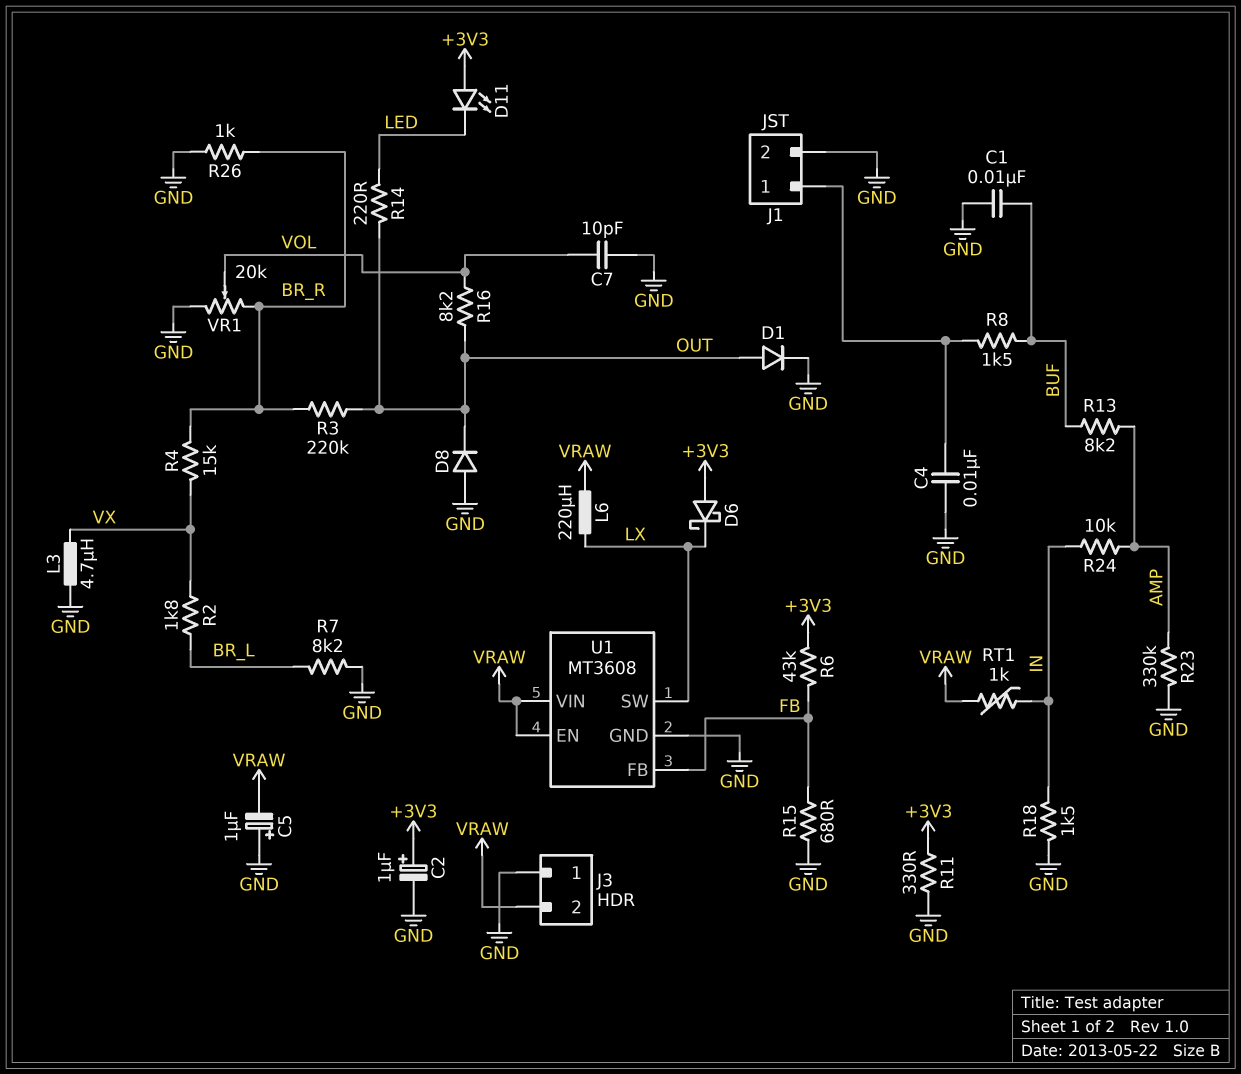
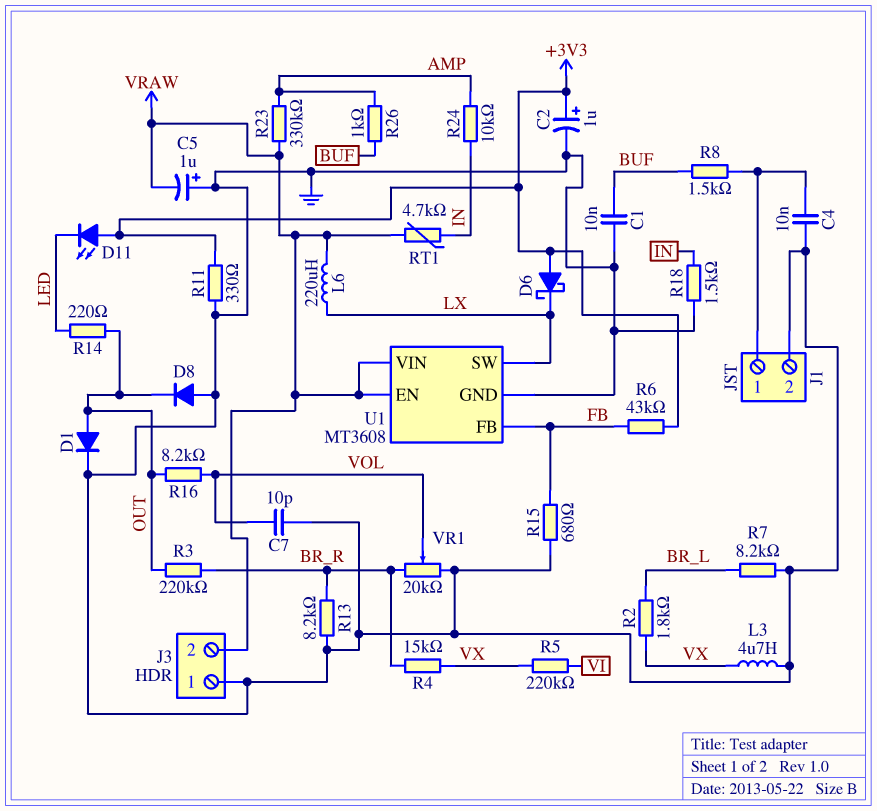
R5: none -> 220k (VI, VX)
R13: 8.2k (AMP, BUF) -> 8.2k (BR_R, GND)
R23: 330k (AMP, GND) -> 330k (AMP, VRAW)
R26: 1k (BR_R, GND) -> 1k (AMP, BUF)
RT1: 1k (IN, VRAW) -> 4.7k (IN, VRAW)

